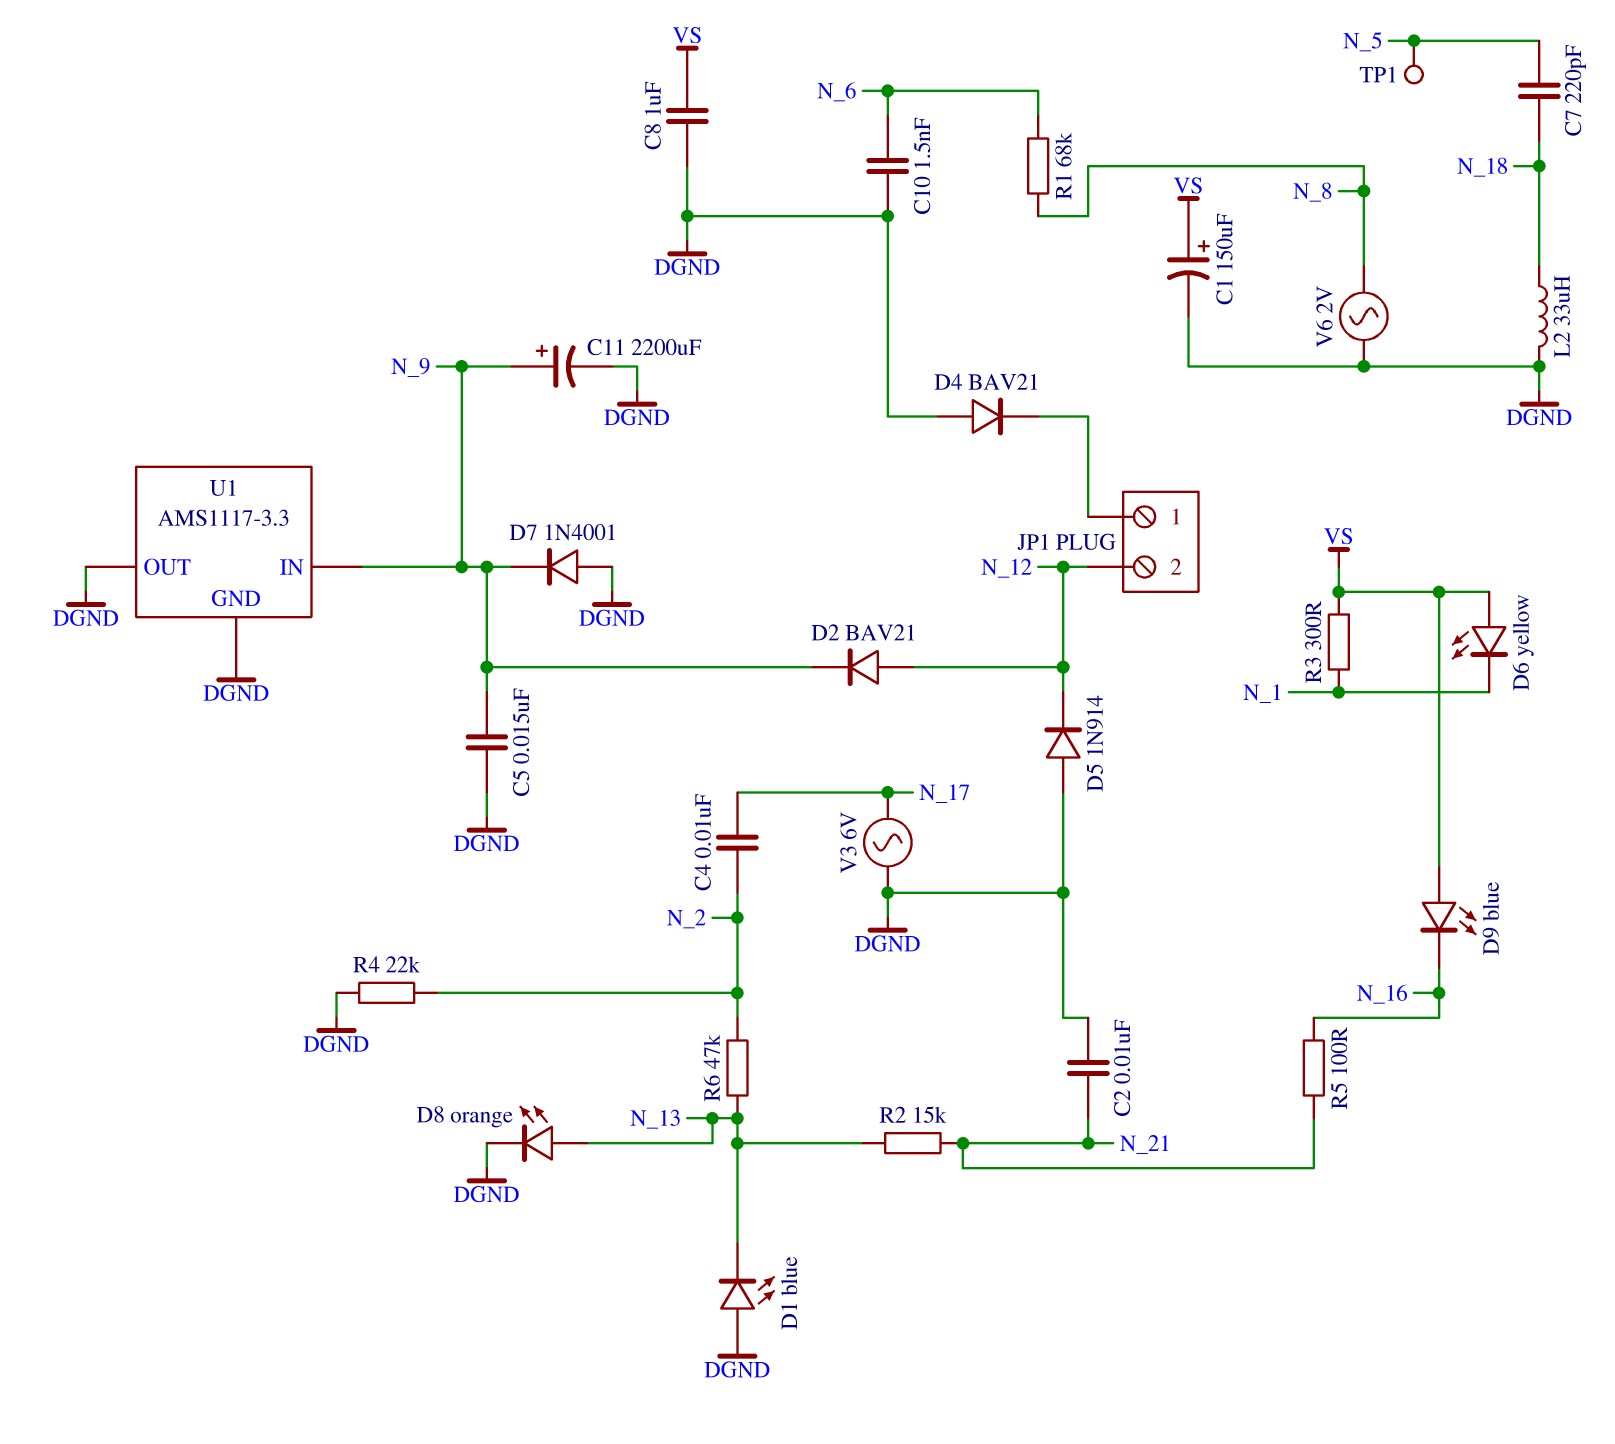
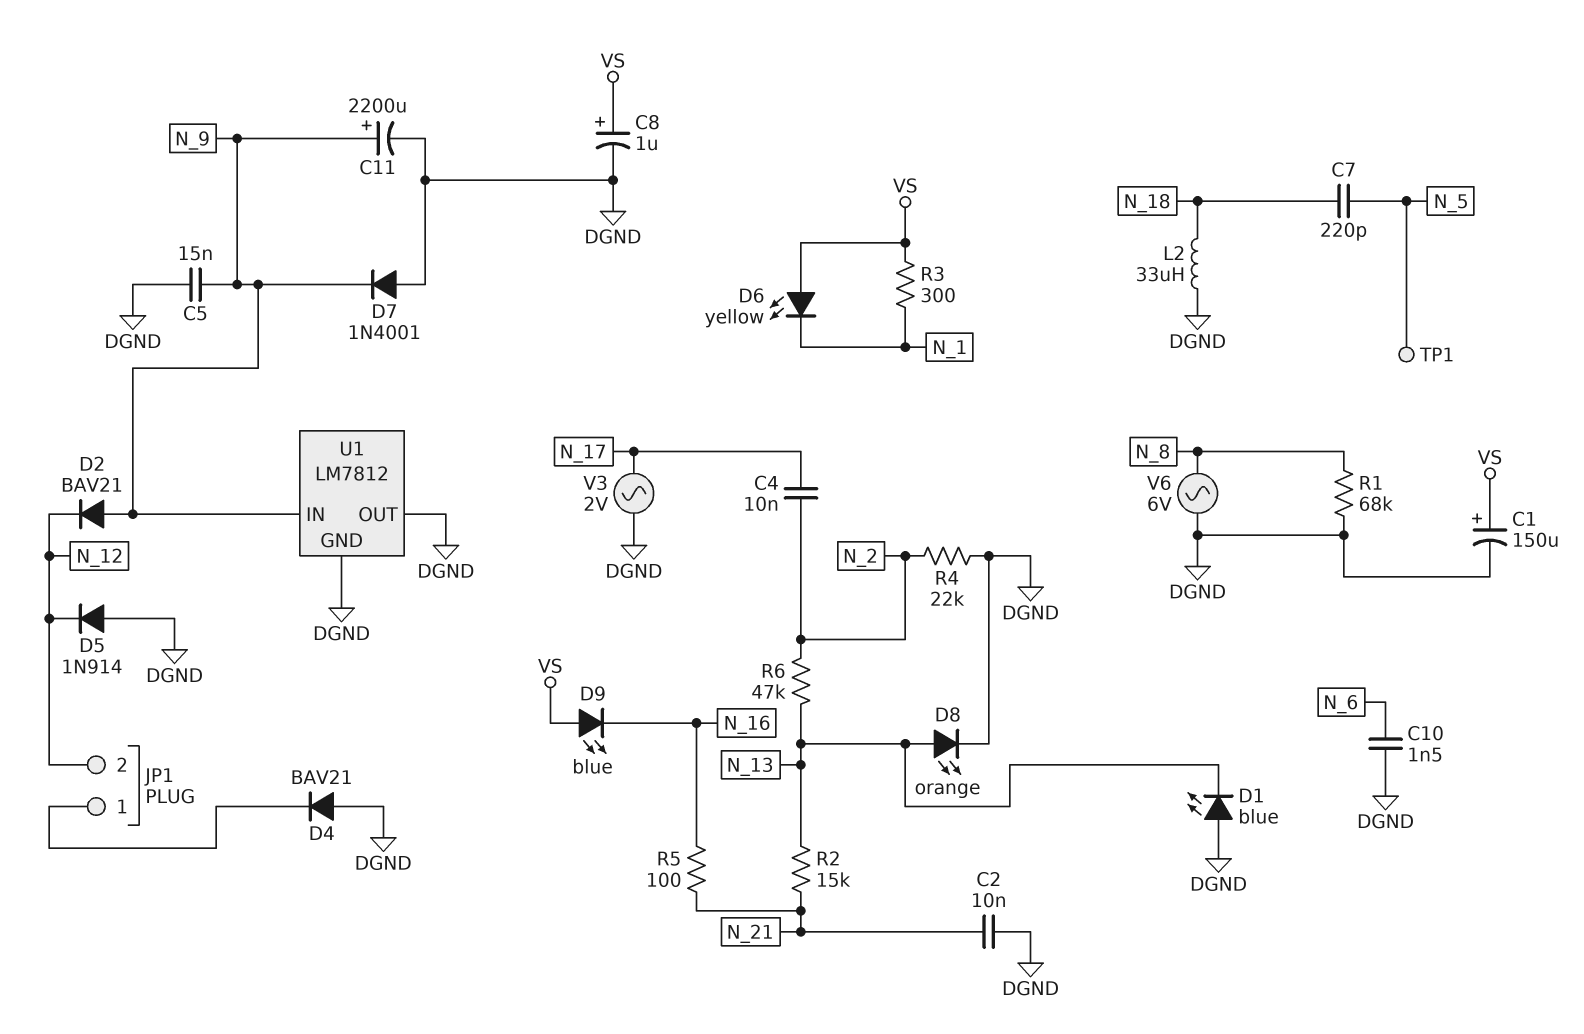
C8: 1uF (DGND, VS) -> 1uF (plus VS, minus DGND)
D2: diode BAV21 (A N_12, K N_9) -> diode BAV21 (A N_9, K N_12)
R1: 68k (N_6, N_8) -> 68k (DGND, N_8)
U1: AMS1117-3.3 -> LM7812
V3: AC 6V (DGND, N_17) -> AC 2V (DGND, N_17)
V6: AC 2V (DGND, N_8) -> AC 6V (DGND, N_8)

